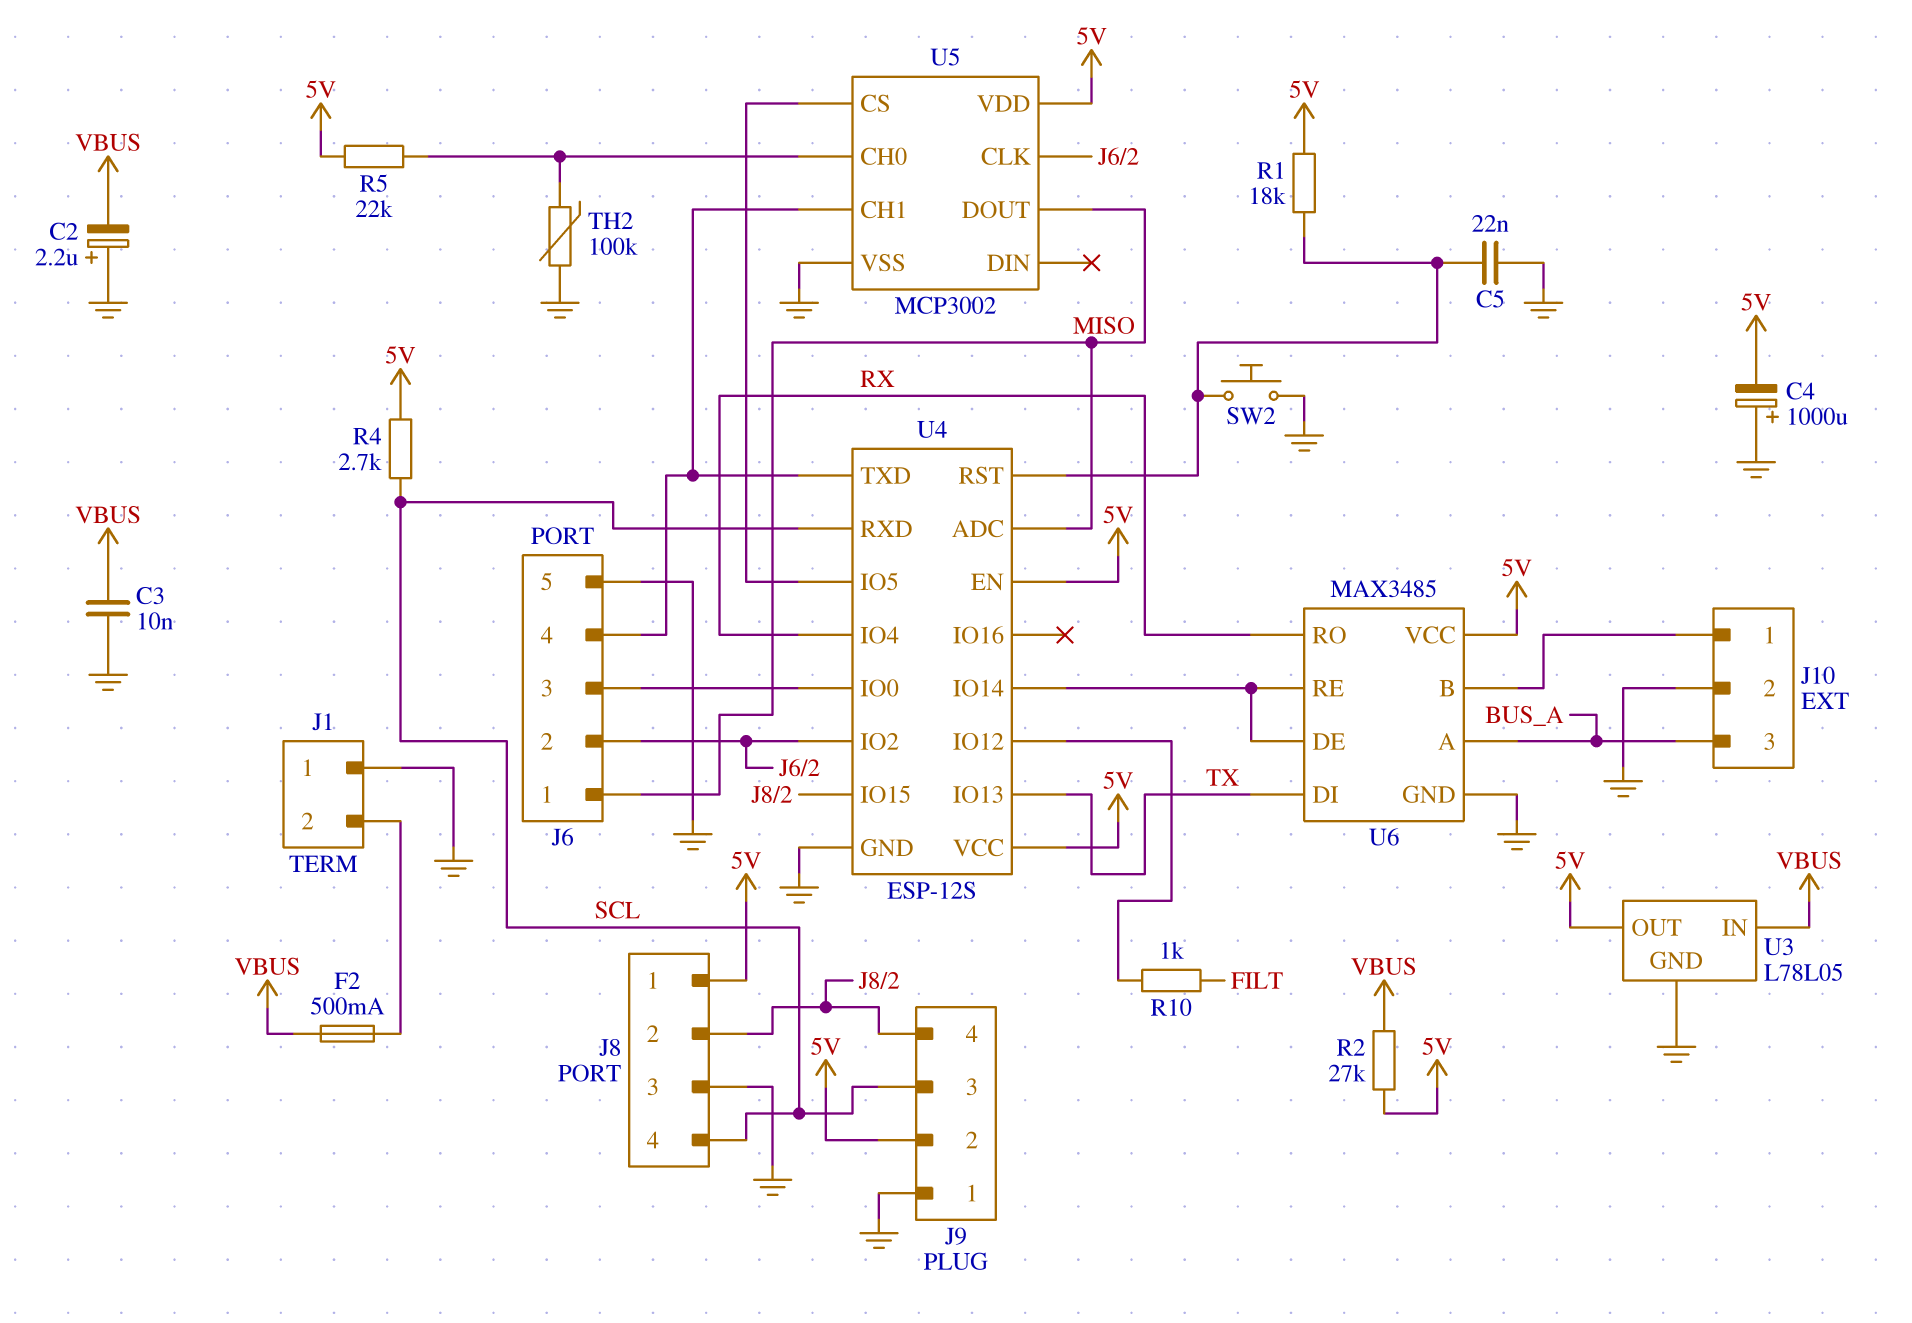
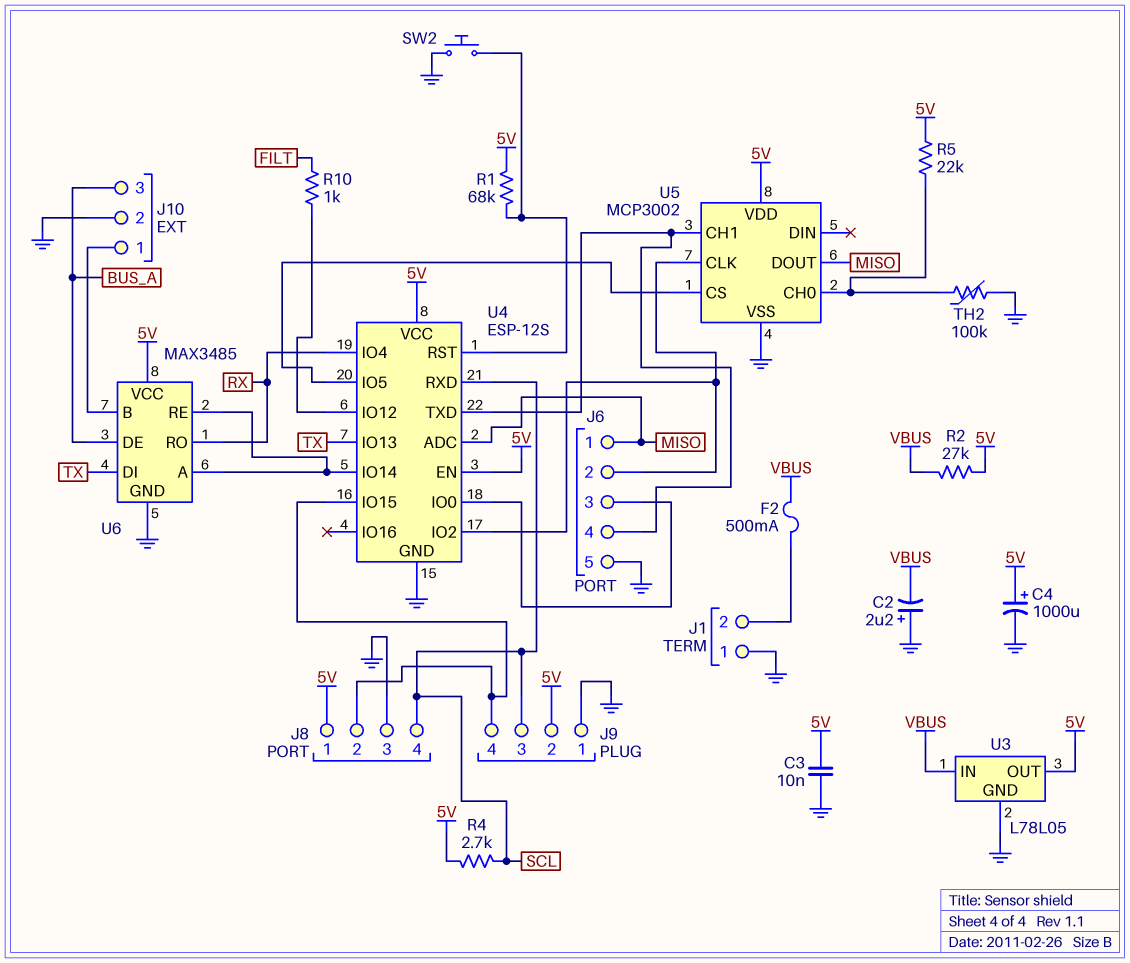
C3: 10nF (GND, VBUS) -> 10nF (5V, GND)
C4: 1000uF (plus GND, minus 5V) -> 1000uF (plus 5V, minus GND)
C5: 22nF (GND, U4/RST) -> none
R1: 18k (5V, U4/RST) -> 68k (5V, U4/RST)
U6 pin A: BUS_A -> U4/IO14
U6 pin DE: U4/IO14 -> BUS_A

